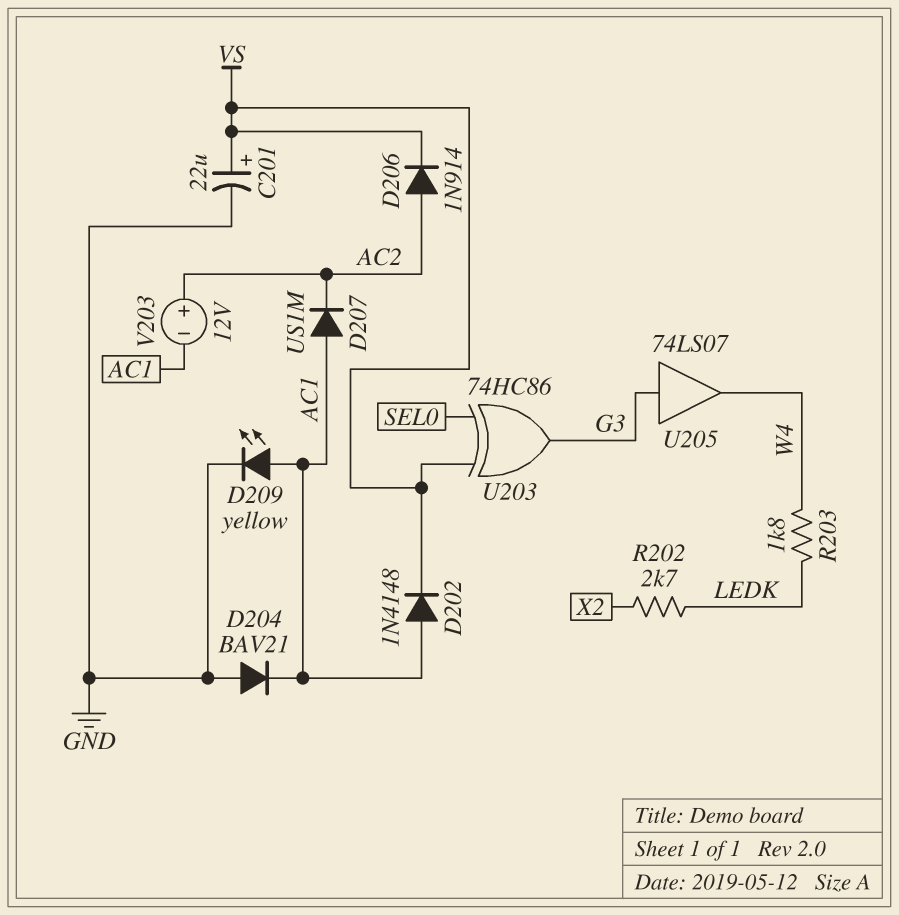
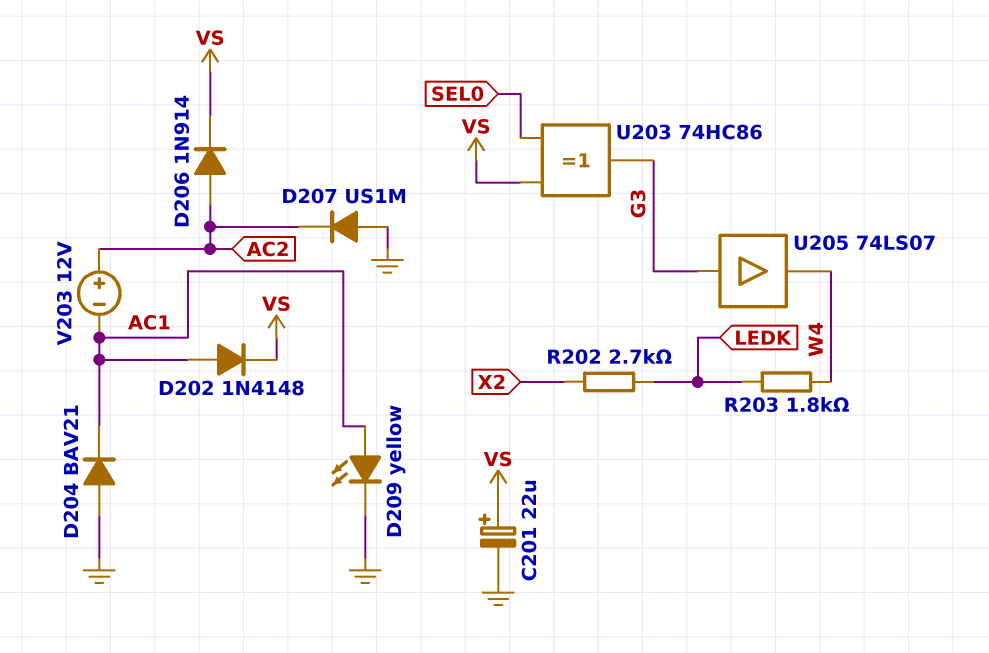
D207: diode US1M (A AC1, K AC2) -> diode US1M (A GND, K AC2)

